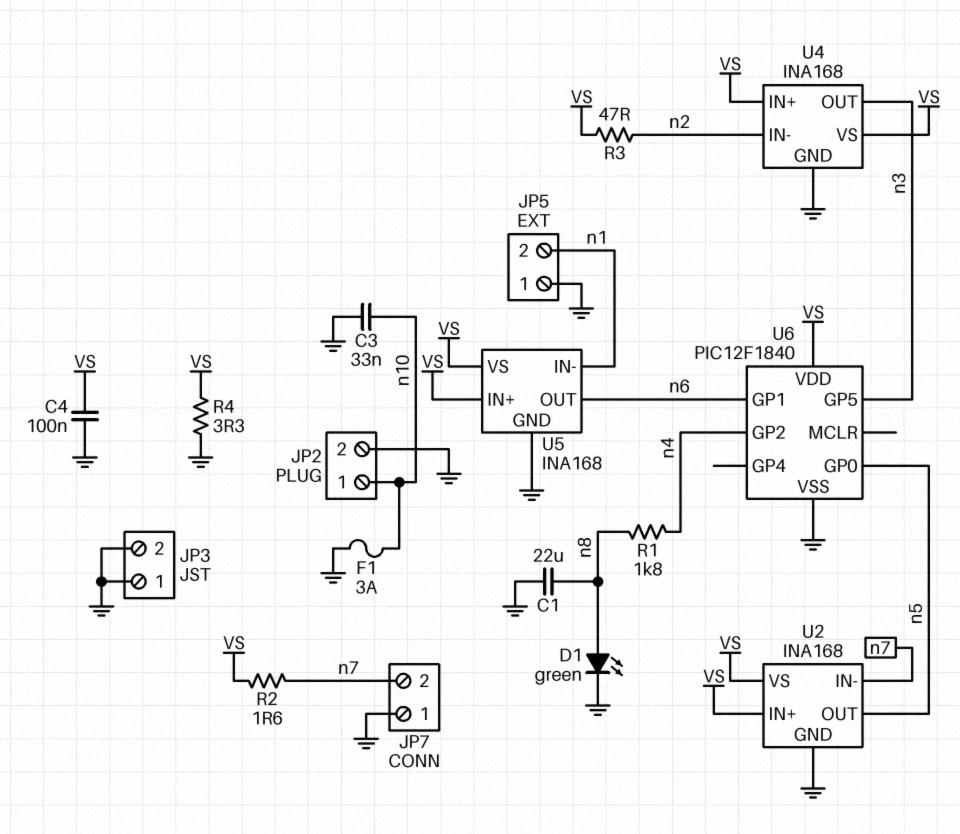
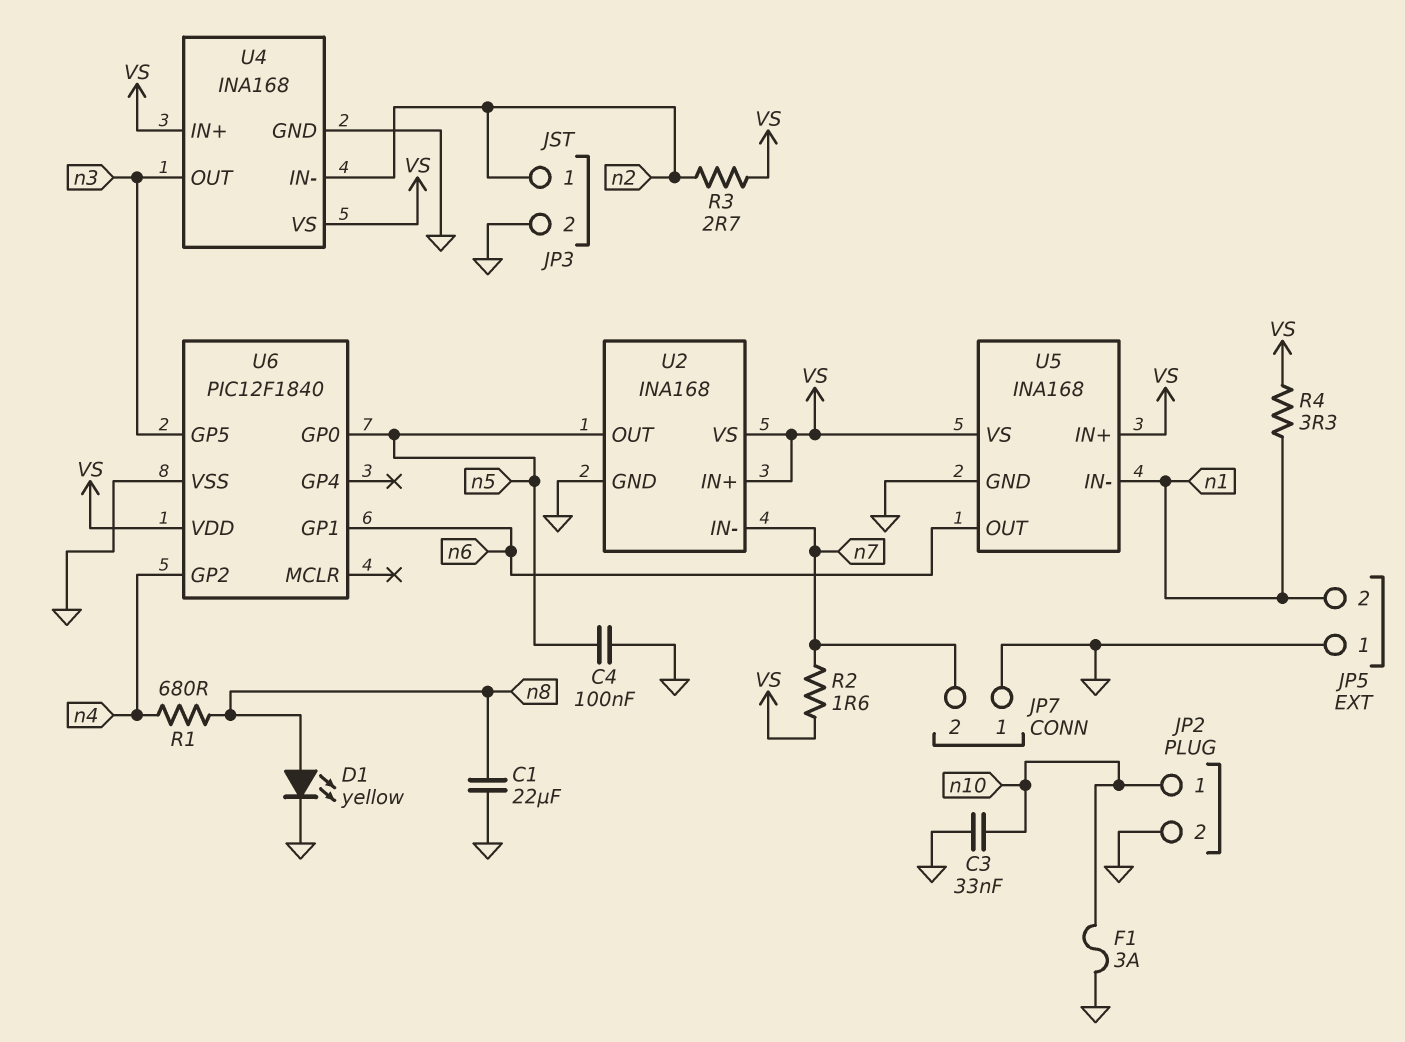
C4: 100nF (GND, VS) -> 100nF (GND, n5)
D1: LED green (A n8, K GND) -> LED yellow (A n8, K GND)
JP3 pin 1: GND -> n2
R1: 1.8k (n4, n8) -> 680 (n4, n8)
R3: 47 (VS, n2) -> 2.7 (VS, n2)
R4: 3.3 (GND, VS) -> 3.3 (VS, n1)

